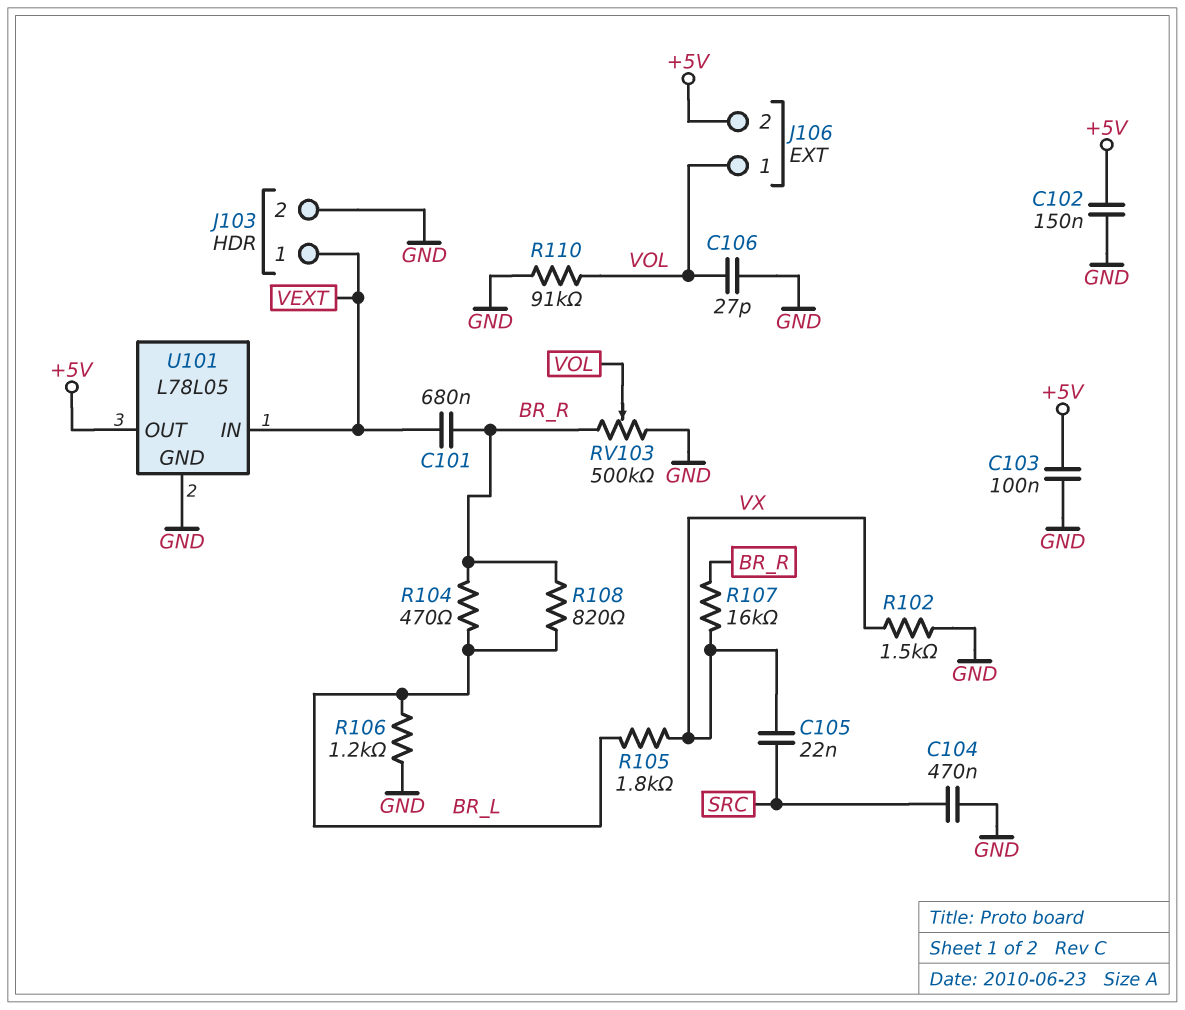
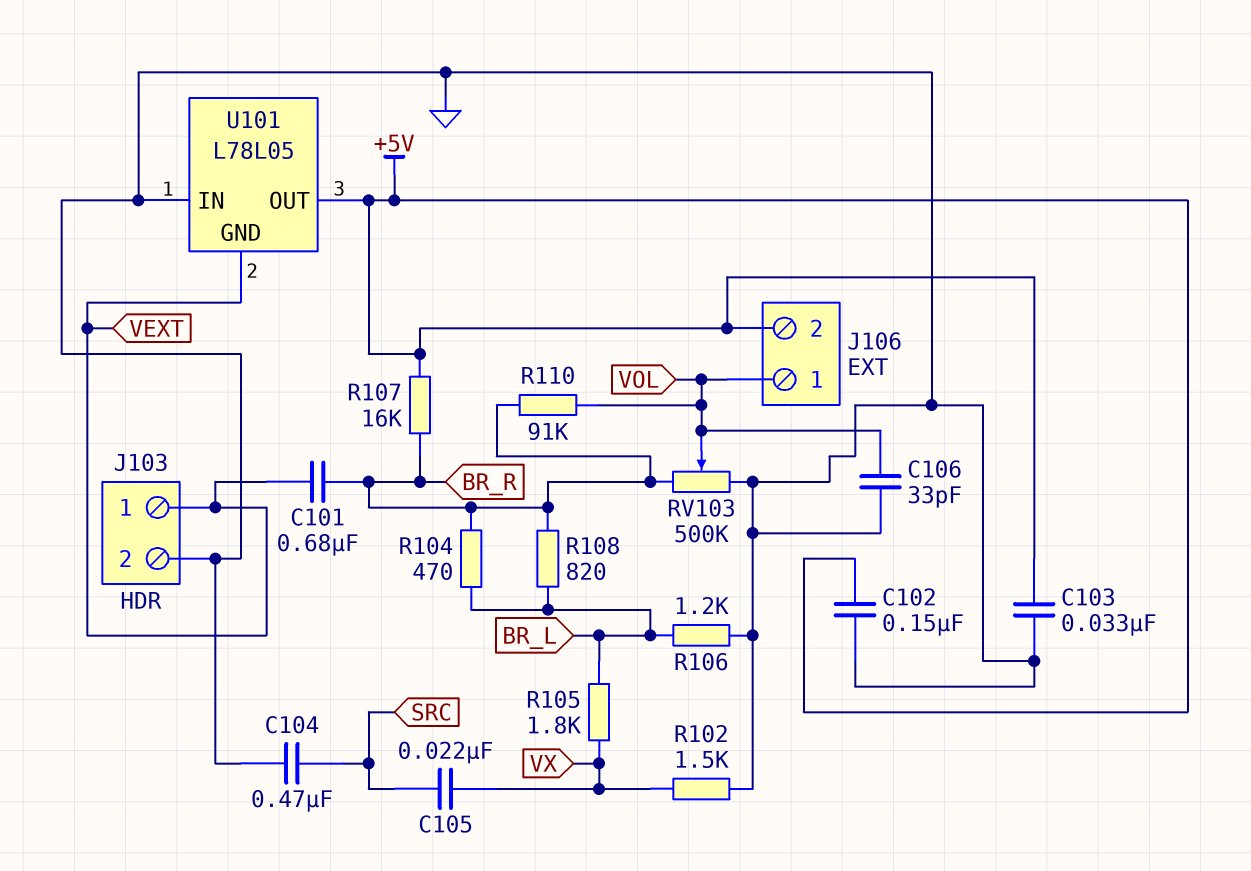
C103: 100nF (+5V, GND) -> 33nF (+5V, GND)
C106: 27pF (GND, VOL) -> 33pF (GND, VOL)
R107: 16k (BR_R, VX) -> 16k (+5V, BR_R)
R110: 91k (GND, VOL) -> 91k (BR_R, VOL)
U101 pin GND: GND -> VEXT
U101 pin IN: VEXT -> GND

